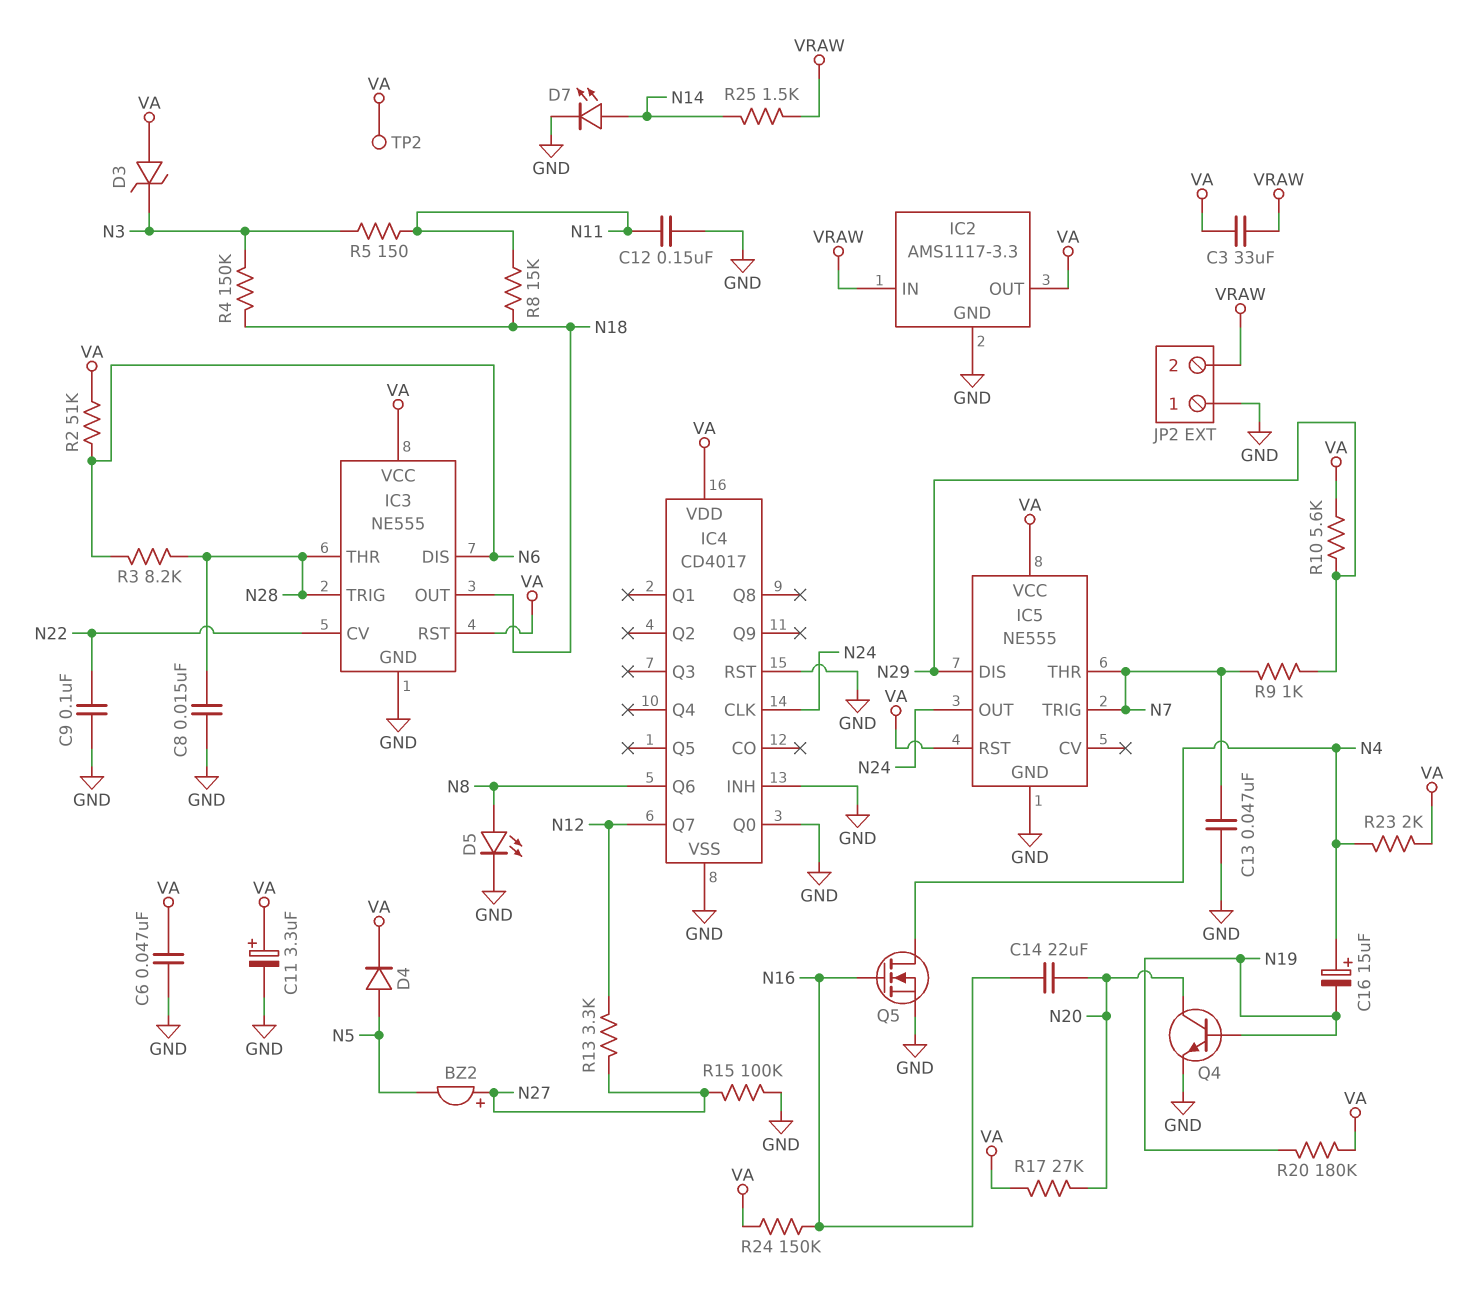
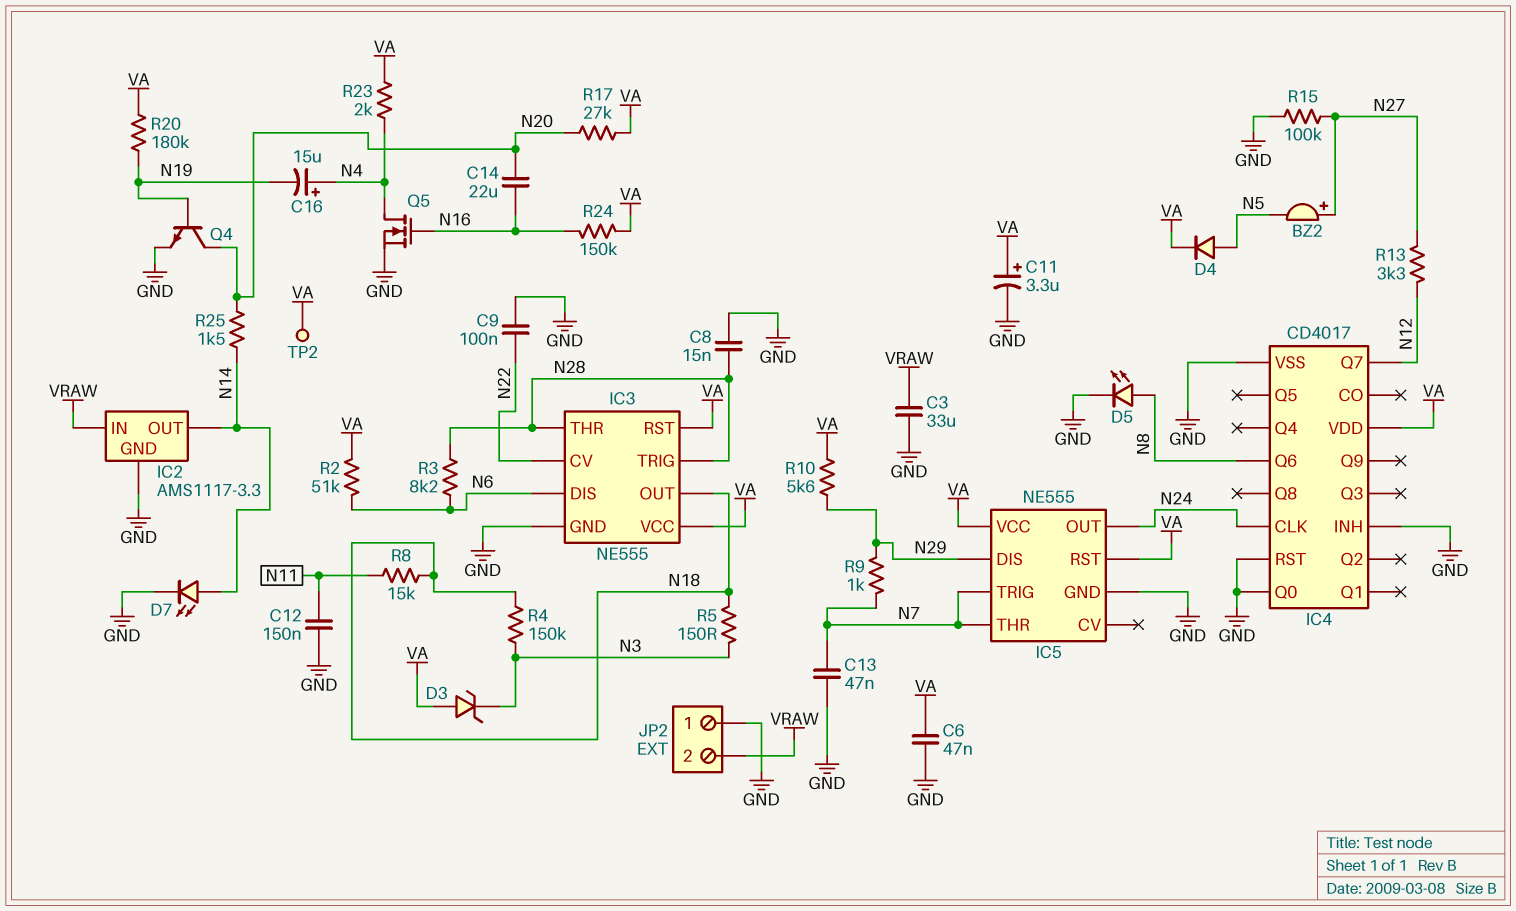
C3: 33uF (VA, VRAW) -> 33uF (GND, VRAW)
IC2 pin OUT: VA -> N14
R5: 150 (N3, N11) -> 150 (N3, N18)
R25: 1.5k (N14, VRAW) -> 1.5k (N14, N20)

